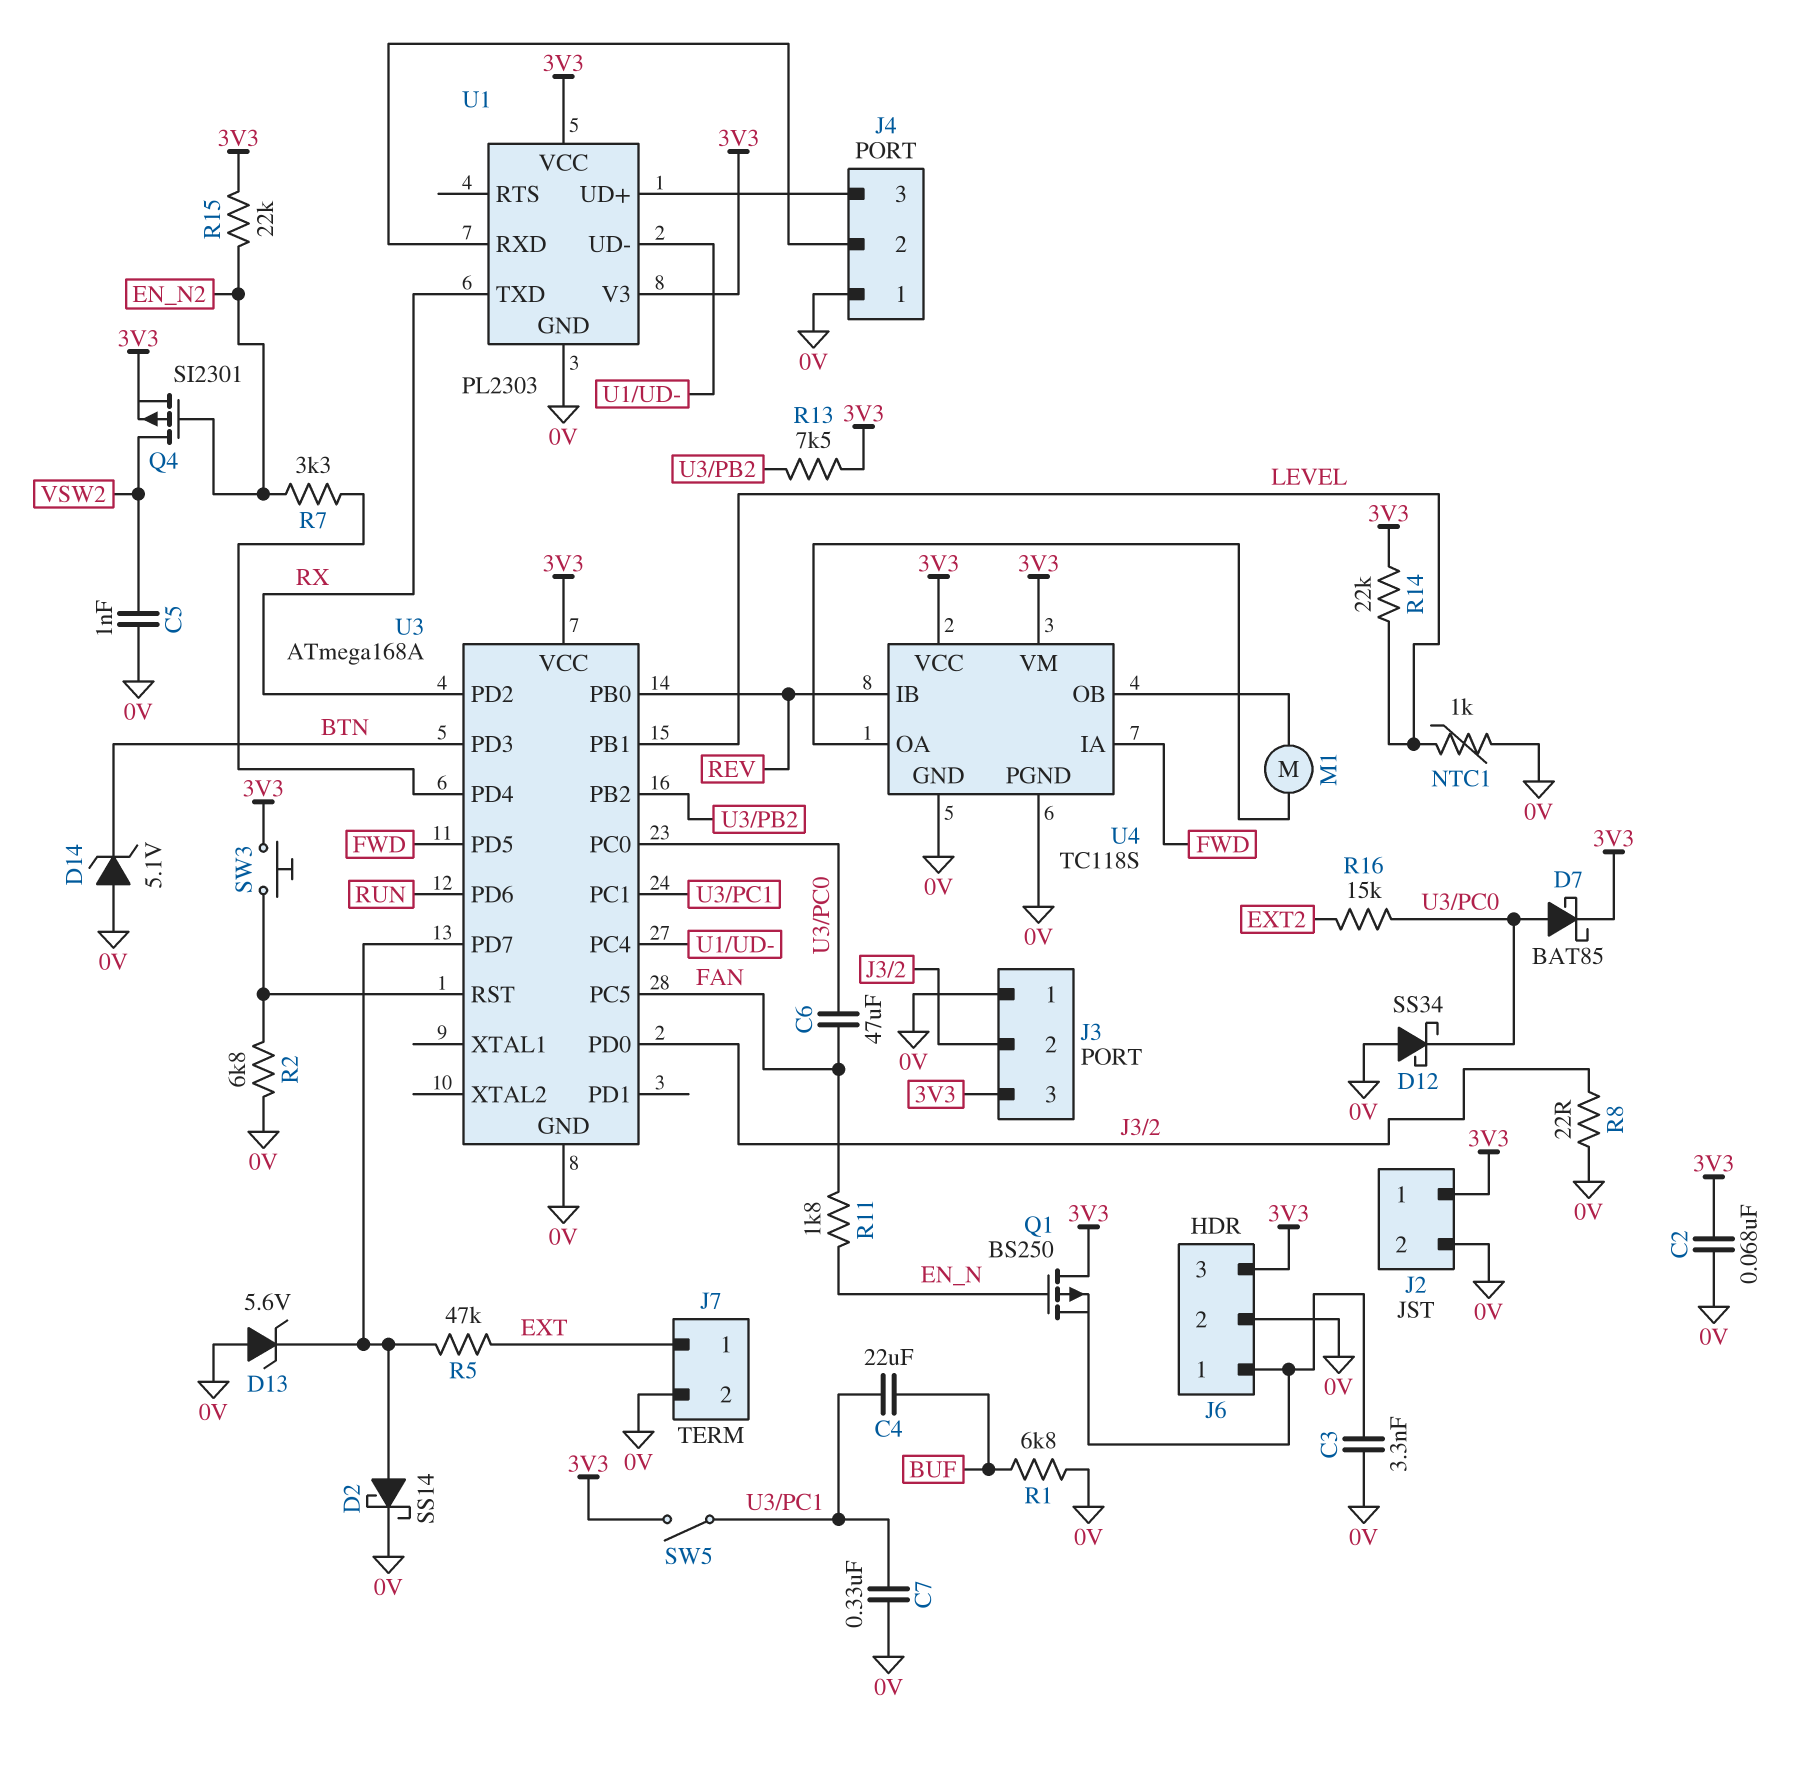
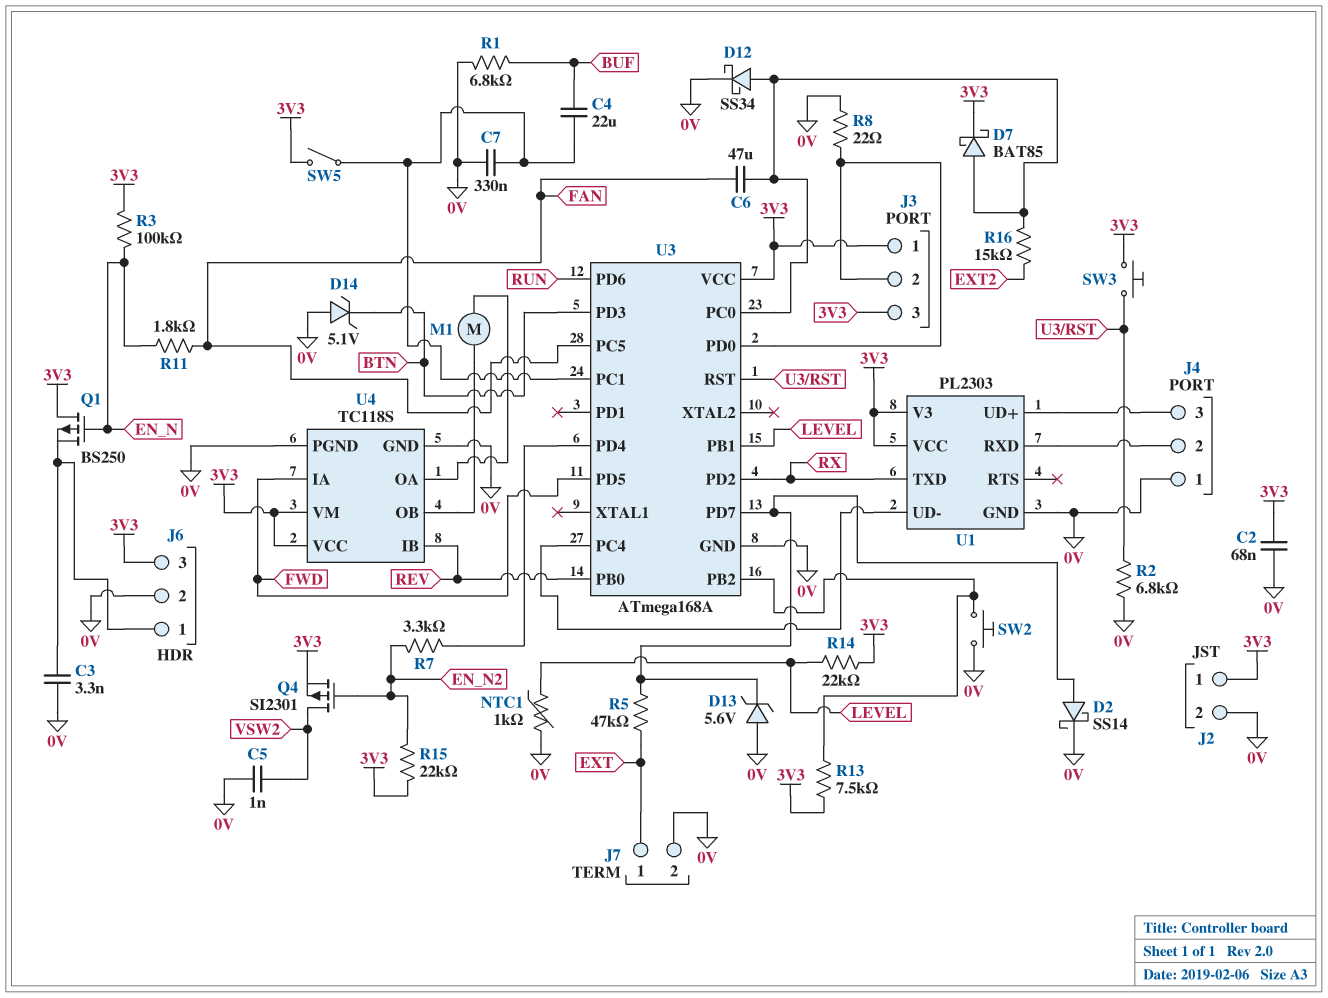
D12: schottky SS34 (A 0V, K U3/PC0) -> schottky SS34 (A U3/PC0, K 0V)
J3 pin 1: 0V -> 3V3
R3: none -> 100k (3V3, EN_N)
SW2: none -> button (0V, U3/PB2)

